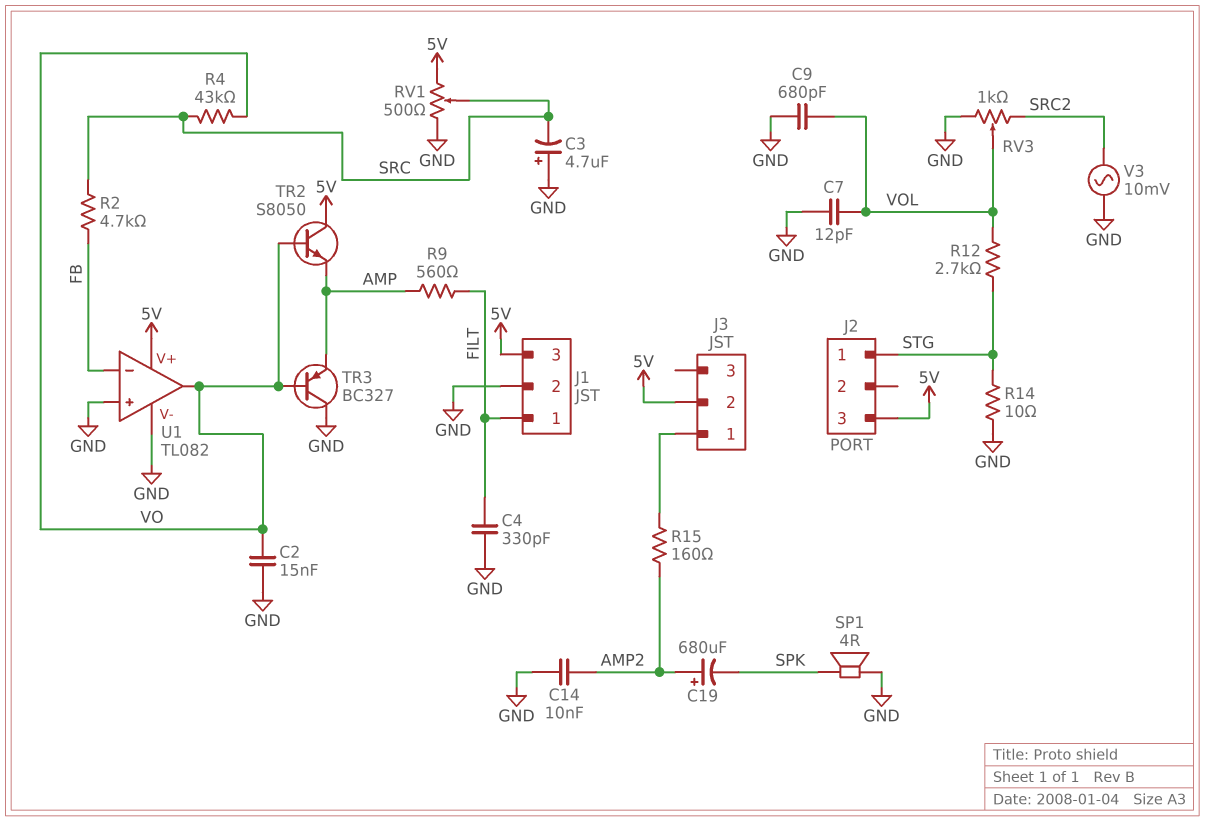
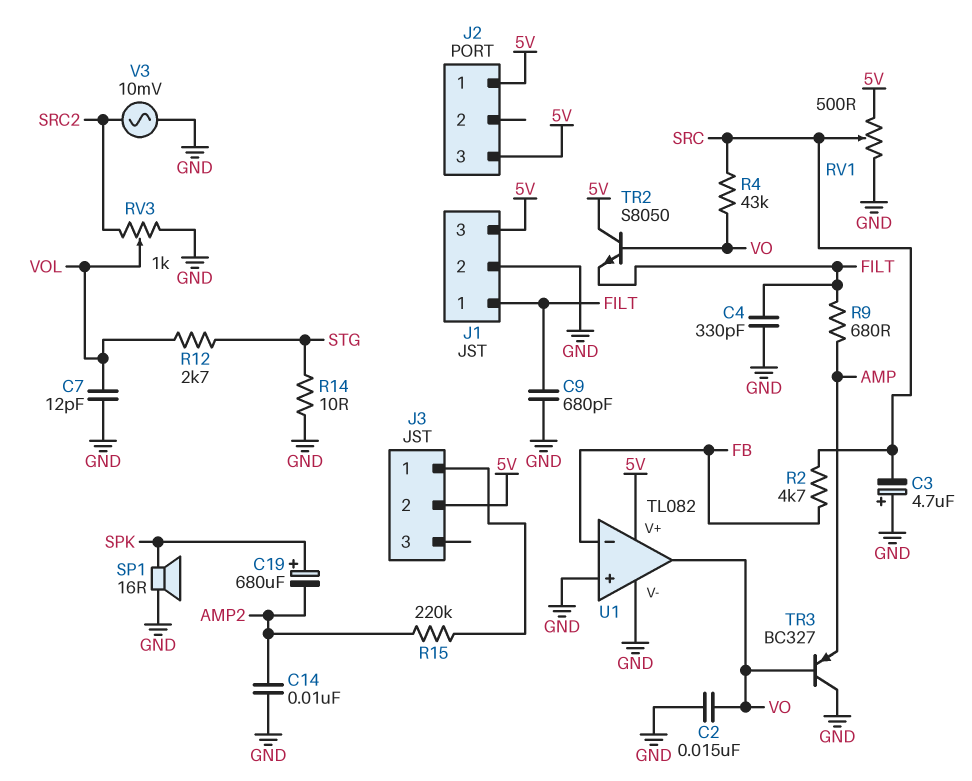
C9: 680pF (GND, VOL) -> 680pF (FILT, GND)
C19: 680uF (plus AMP2, minus SPK) -> 680uF (plus SPK, minus AMP2)
J2 pin 1: STG -> 5V
R9: 560 (AMP, FILT) -> 680 (AMP, FILT)
R15: 160 (AMP2, J3/1) -> 220k (AMP2, J3/1)
SP1: speaker 4R (GND, SPK) -> speaker 16R (GND, SPK)
TR2: NPN S8050 (B VO, C 5V, E AMP) -> NPN S8050 (B VO, C 5V, E FILT)

